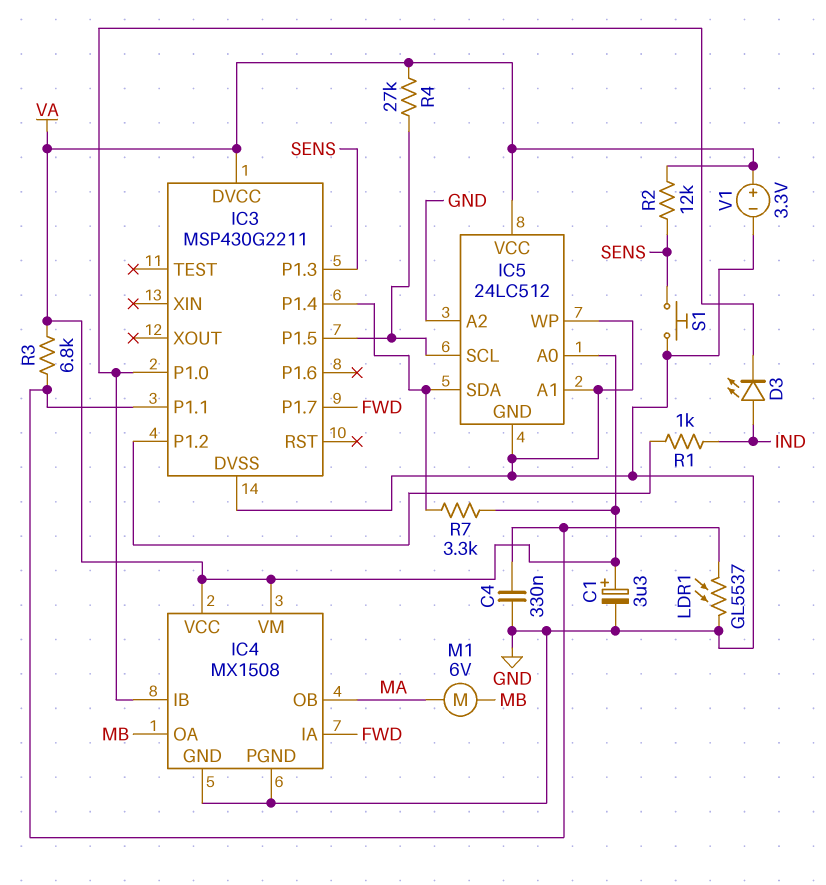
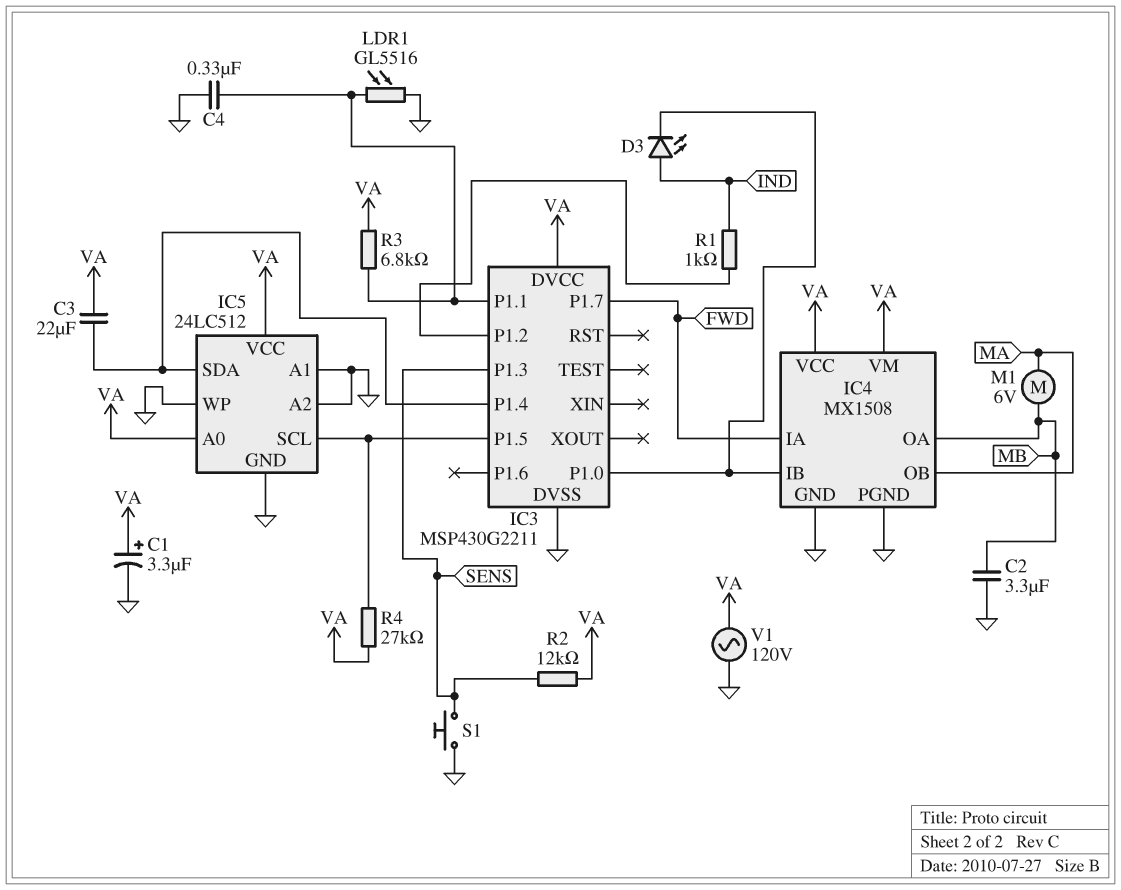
C2: none -> 3.3uF (GND, MB)
C3: none -> 22uF (IC3/P1.4, VA)
LDR1: GL5537 (GND, IC3/P1.1) -> GL5516 (GND, IC3/P1.1)
R7: 3.3k (IC3/P1.4, VA) -> none
V1: 3.3V (plus VA, minus GND) -> AC 120V (GND, VA)

